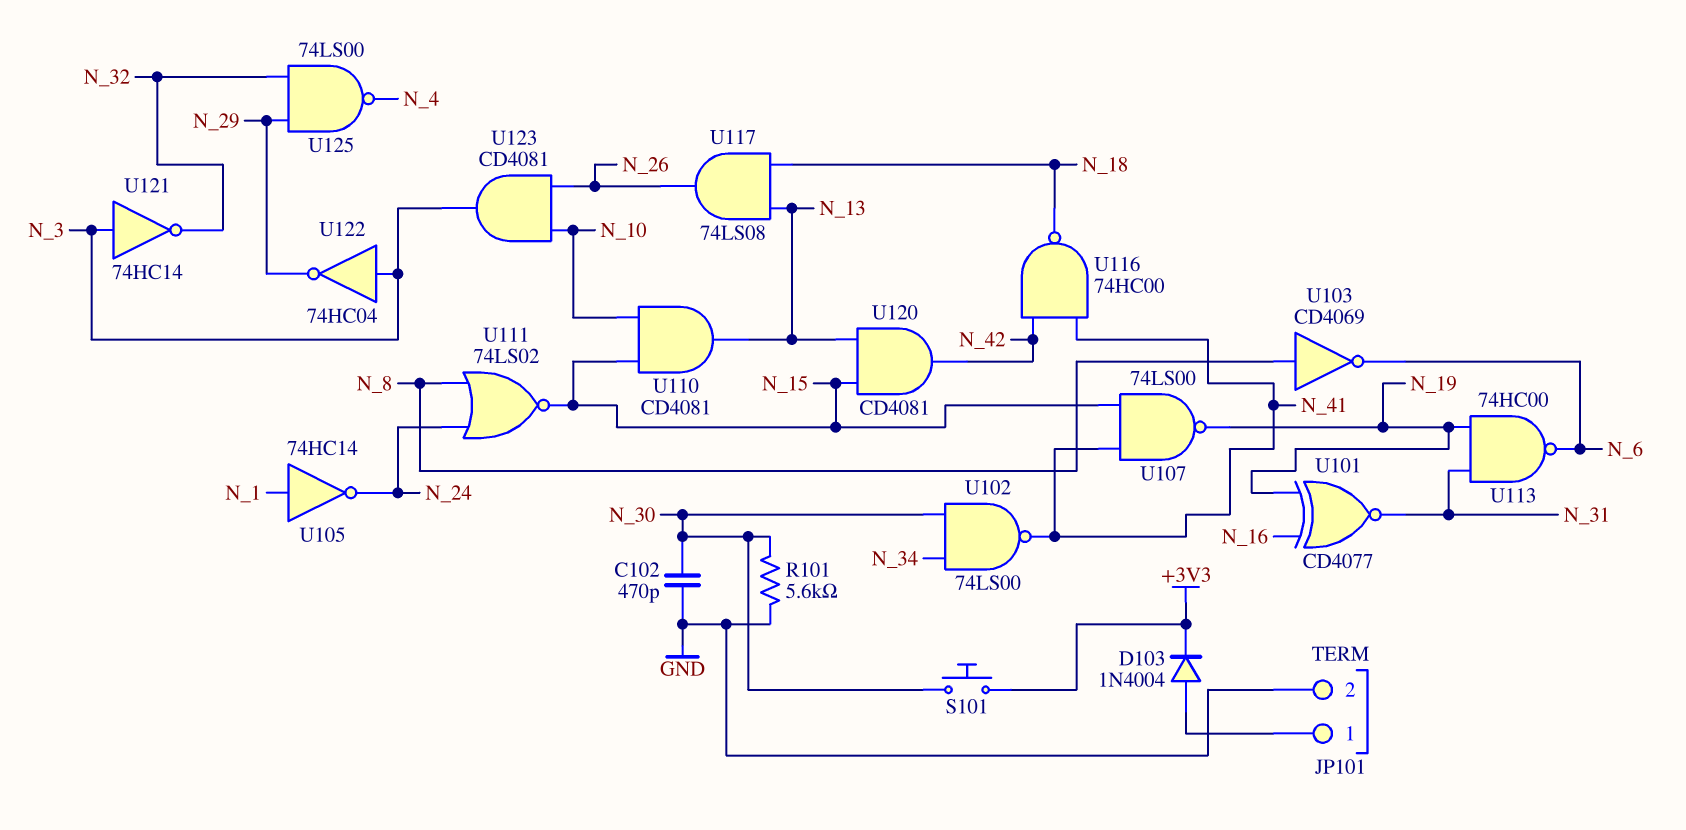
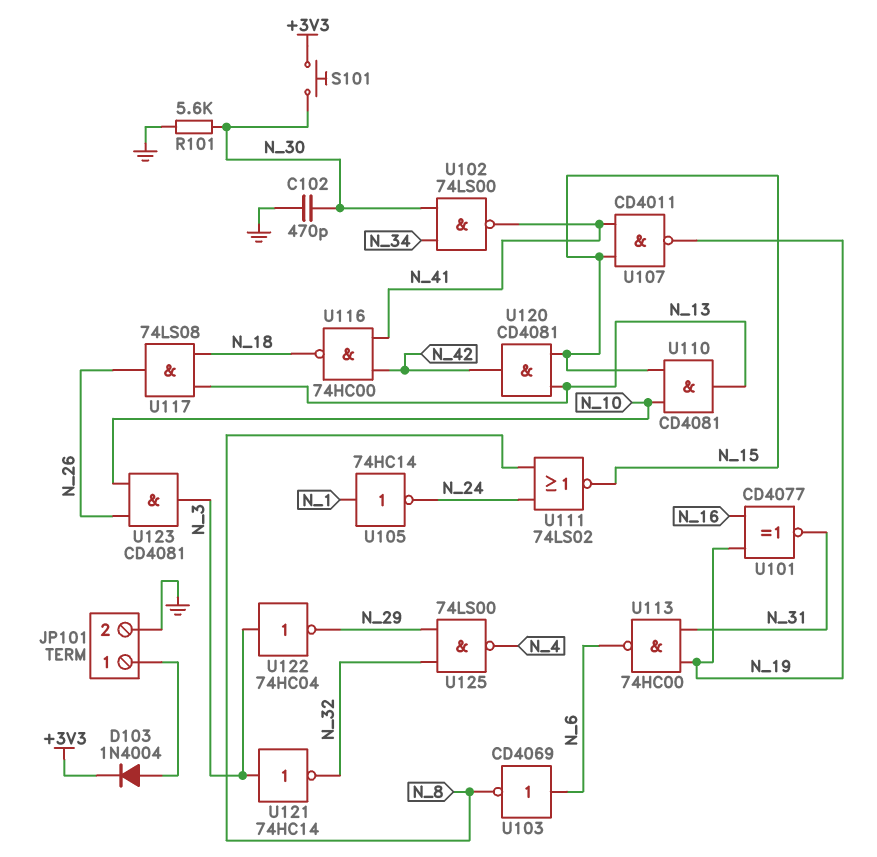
U103: NOT CD4069 (in N_8, out N_6) -> NOT CD4069 (in N_6, out N_8)
U107: NAND 74LS00 (in N_15, in N_41, out N_19) -> NAND CD4011 (in N_15, in N_41, out N_19)

